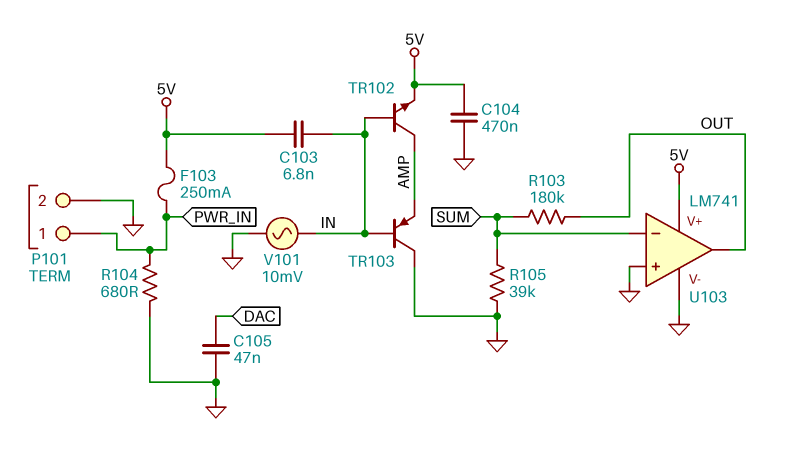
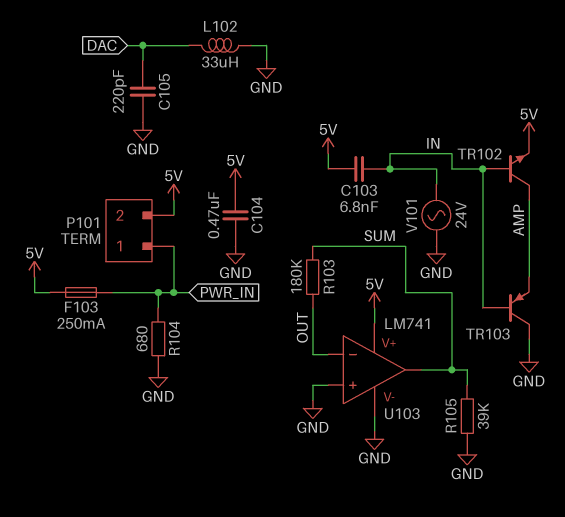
C105: 47nF (DAC, GND) -> 220pF (DAC, GND)
L102: none -> 33uH (DAC, GND)
P101 pin 2: GND -> 5V
U103 pin in-: SUM -> OUT
U103 pin out: OUT -> SUM
V101: AC 10mV (GND, IN) -> AC 24V (GND, IN)

